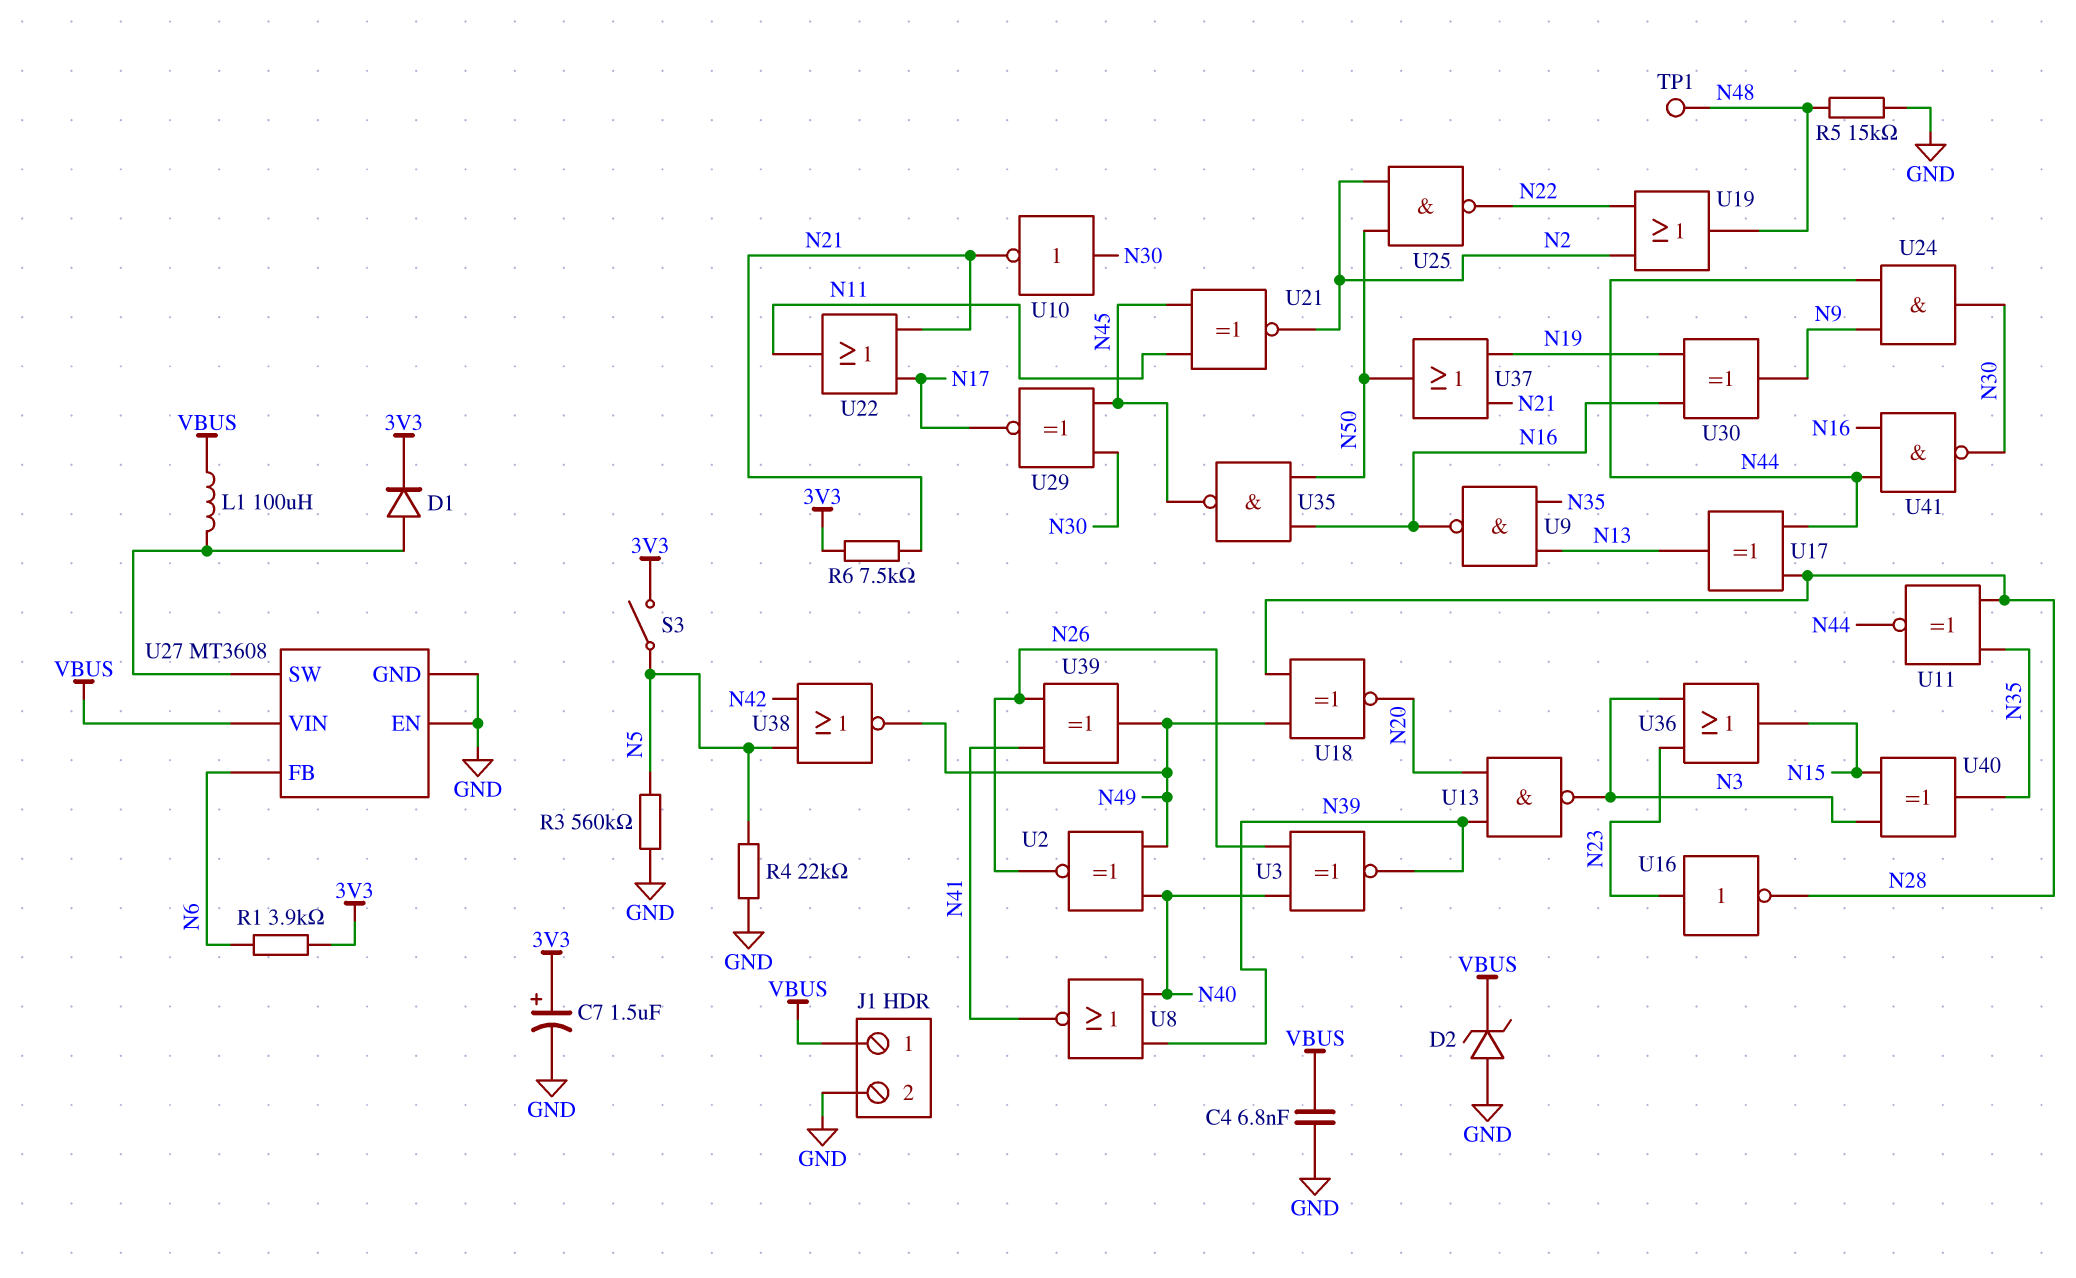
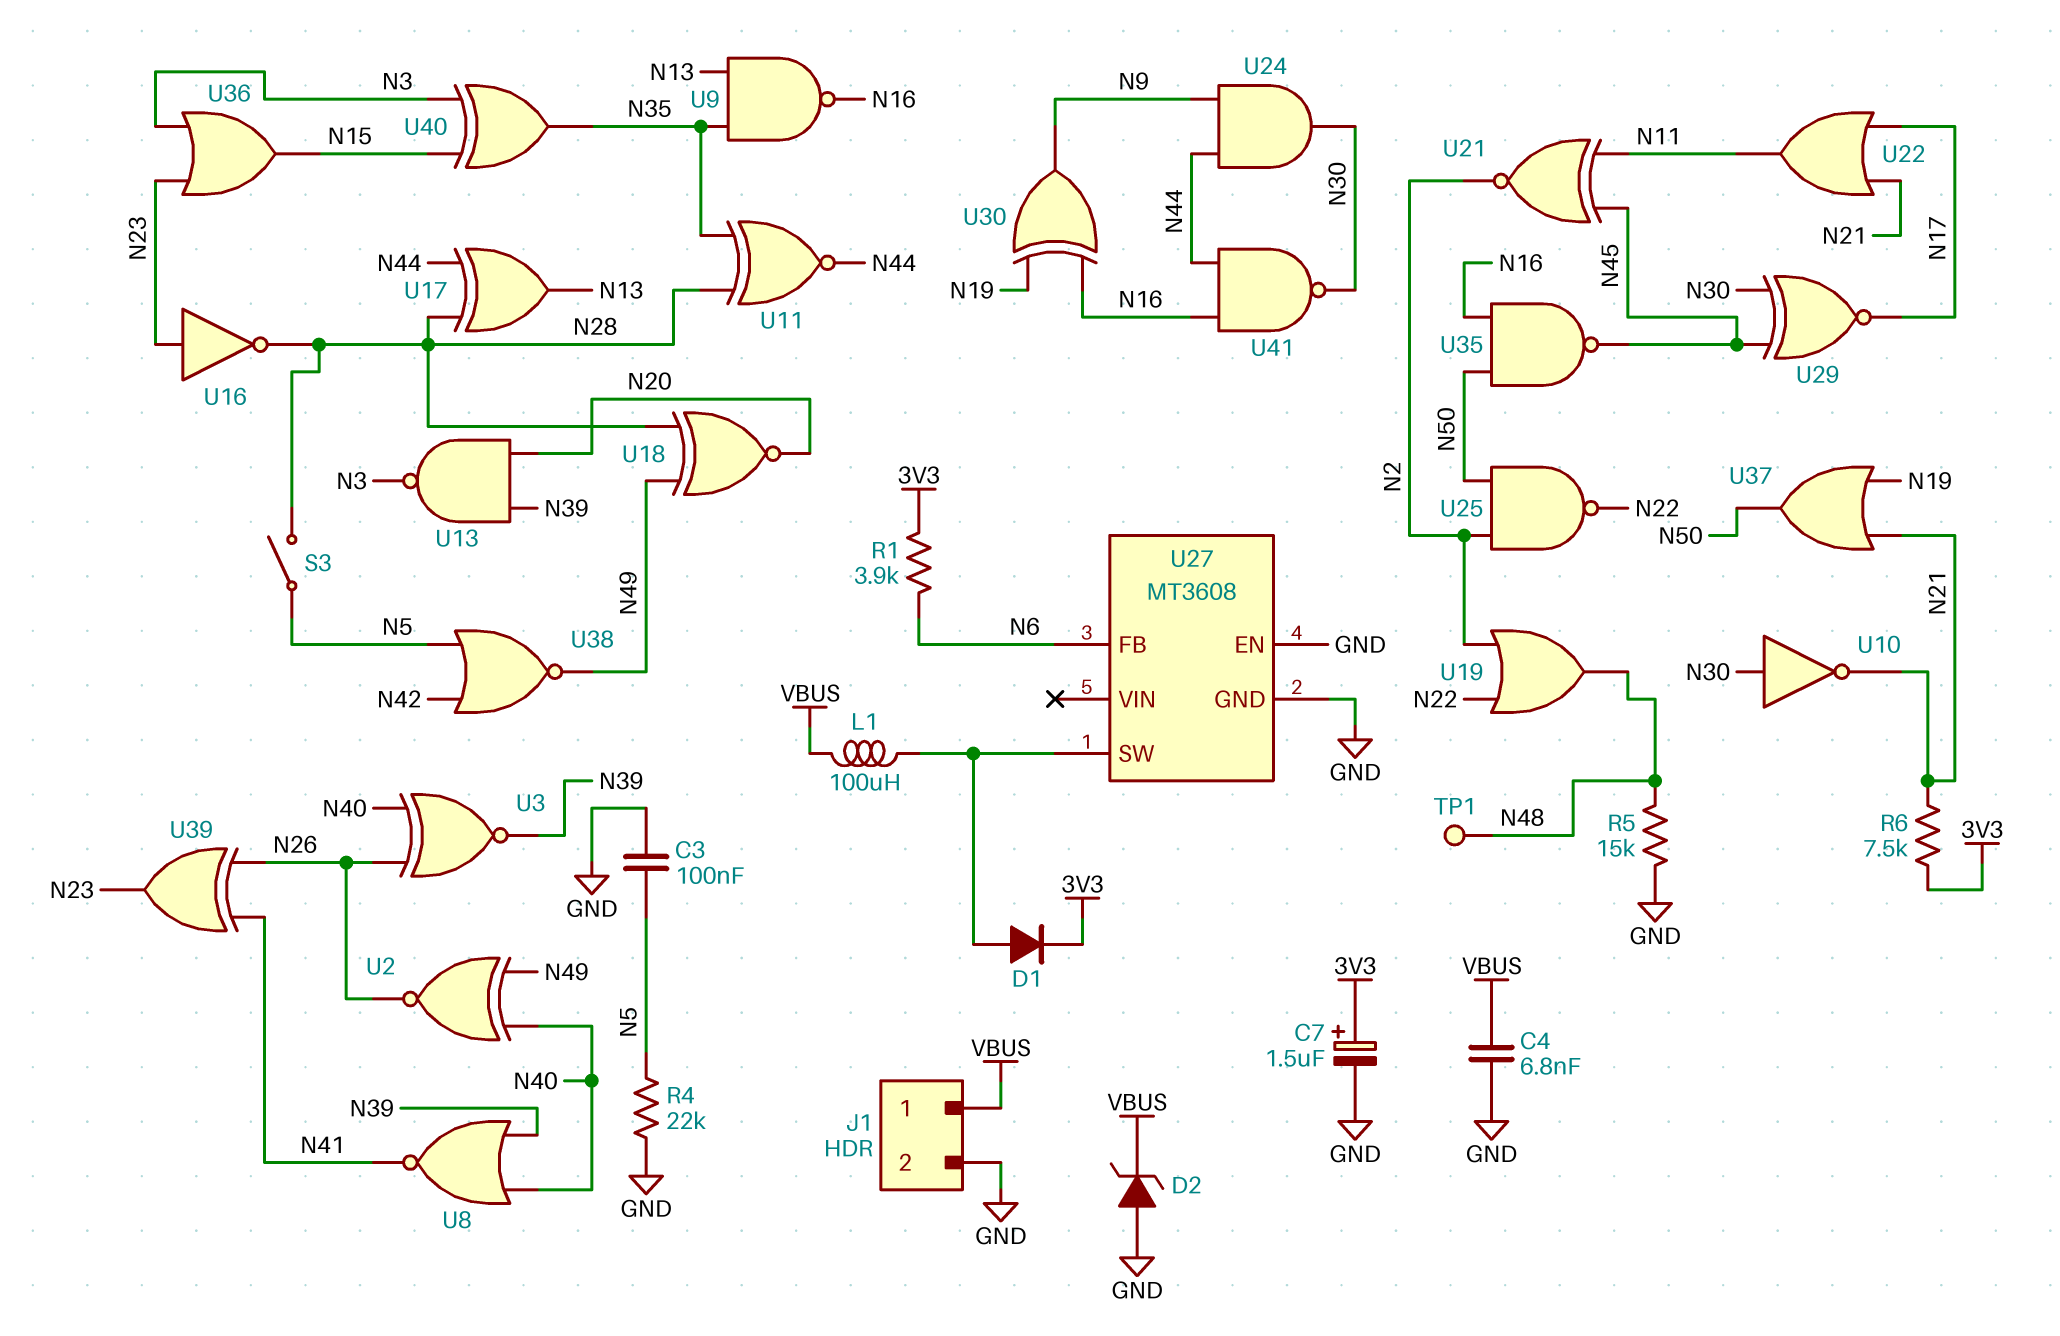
C3: none -> 100nF (GND, N5)
R3: 560k (GND, N5) -> none
S3: switch (3V3, N5) -> switch (N5, N28)
U27 pin VIN: VBUS -> none
U39: XOR (in N26, in N41, out N49) -> XOR (in N26, in N41, out N23)

